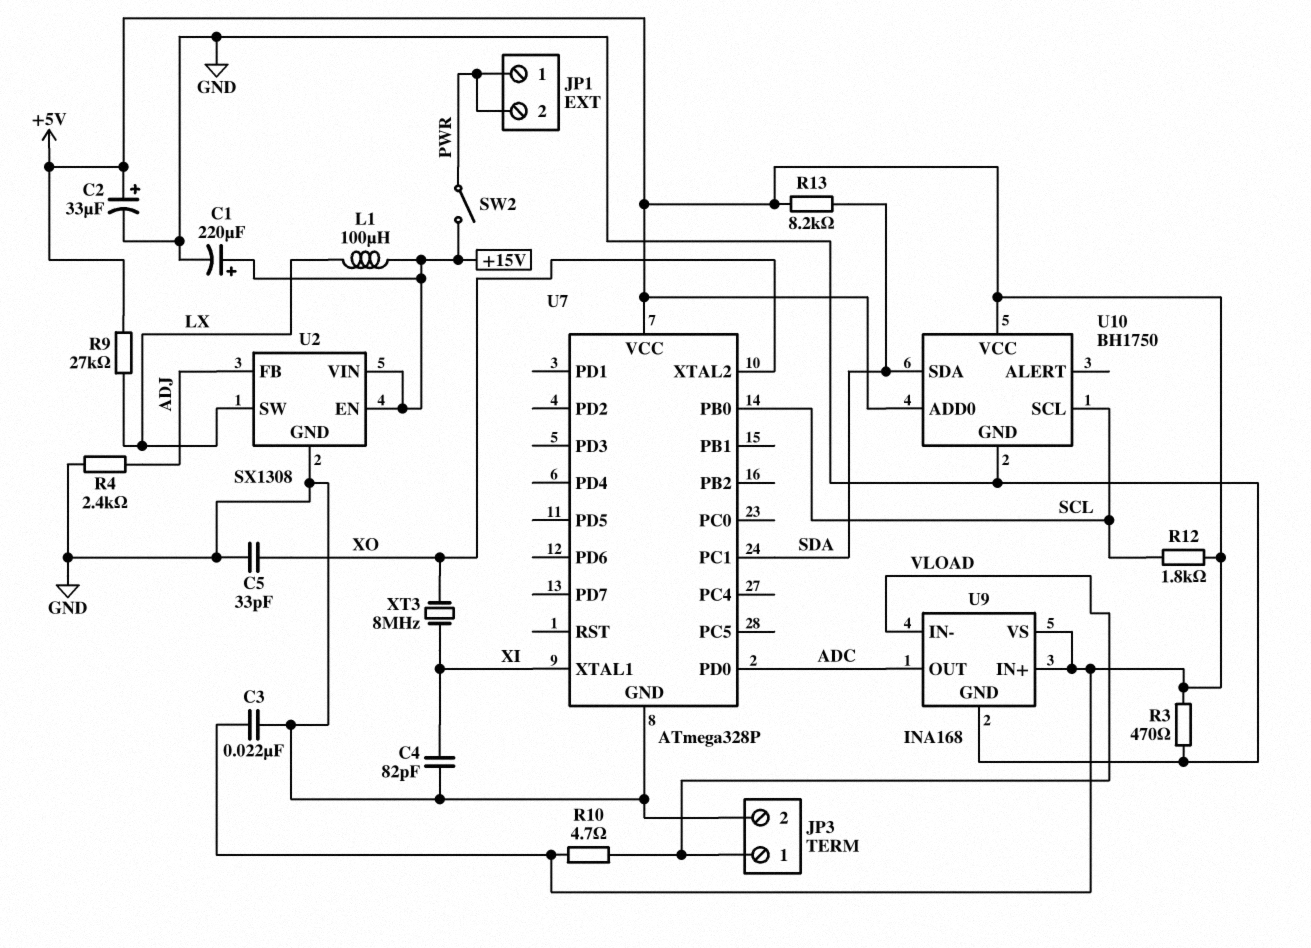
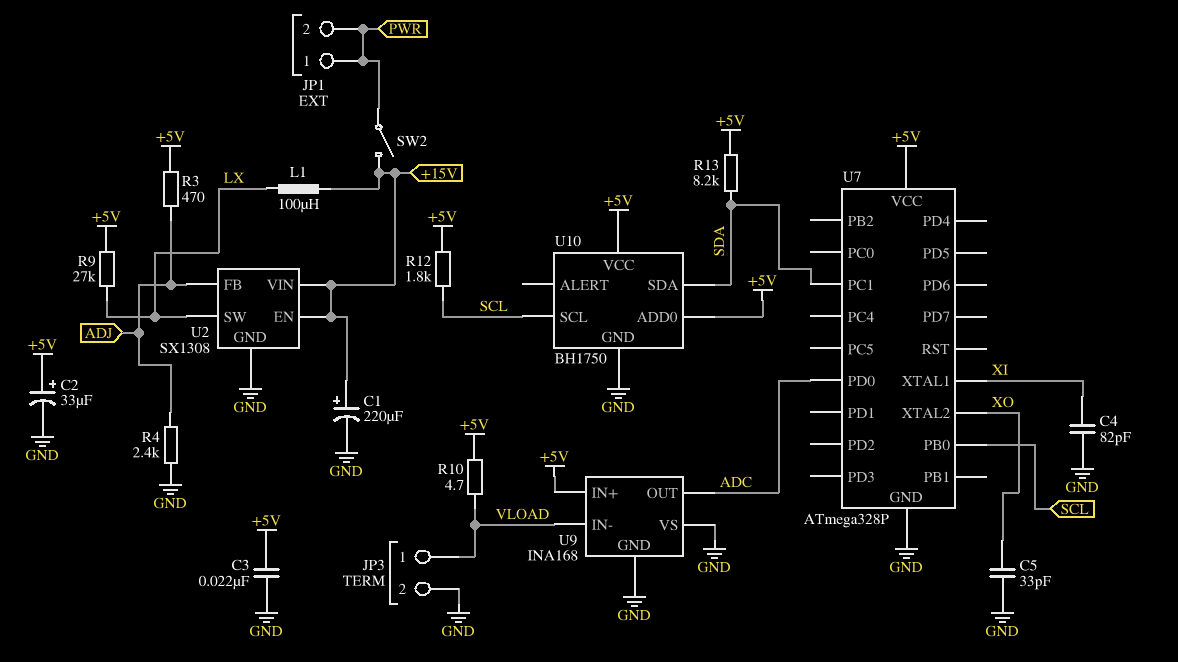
R3: 470 (+5V, GND) -> 470 (+5V, ADJ)
U9 pin VS: +5V -> GND
XT3: 8MHz (XI, XO) -> none

